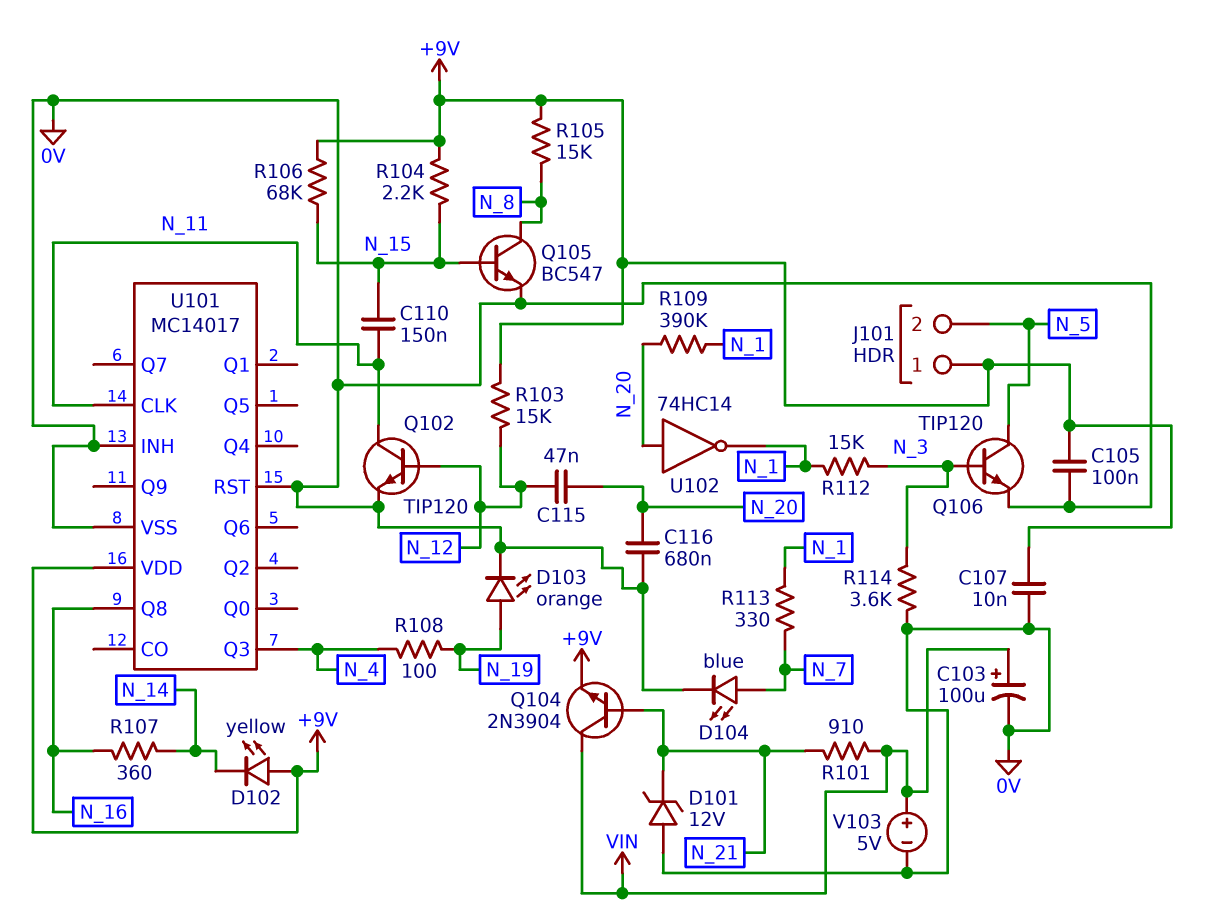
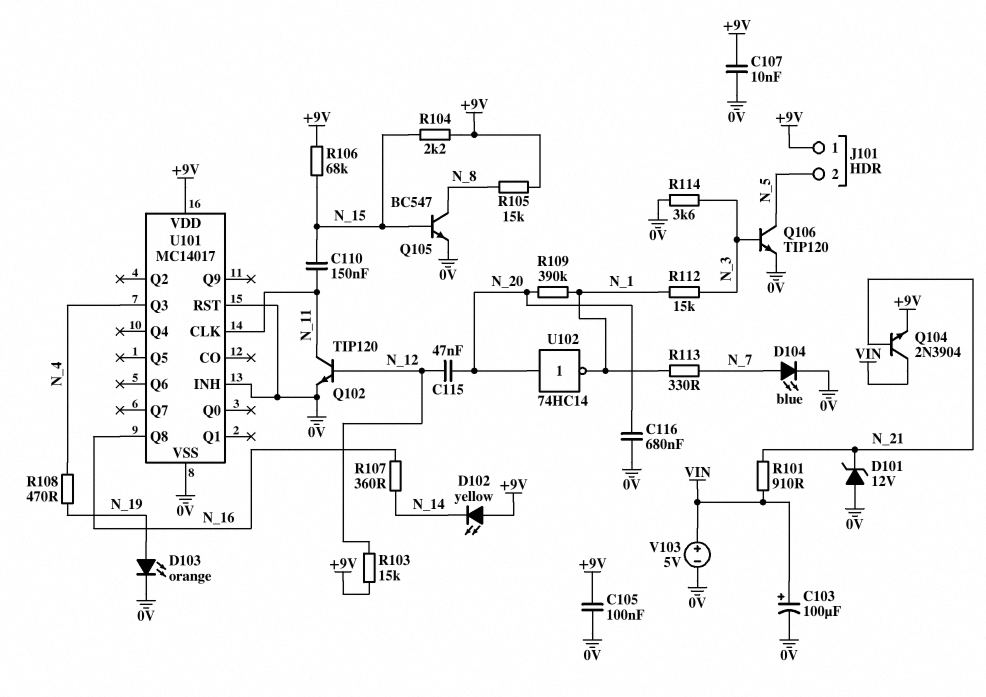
R108: 100 (N_4, N_19) -> 470 (N_4, N_19)

